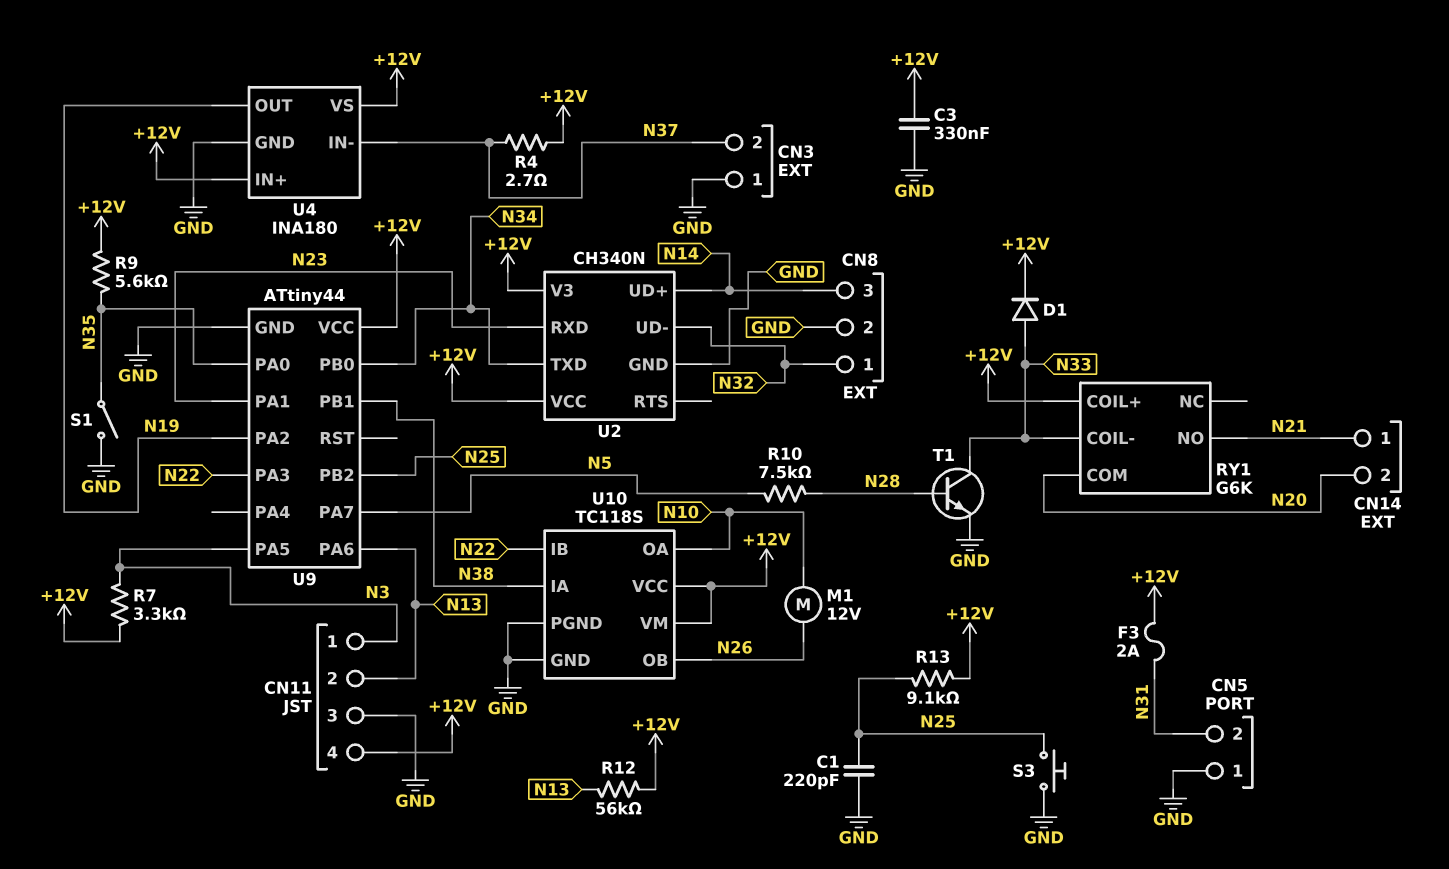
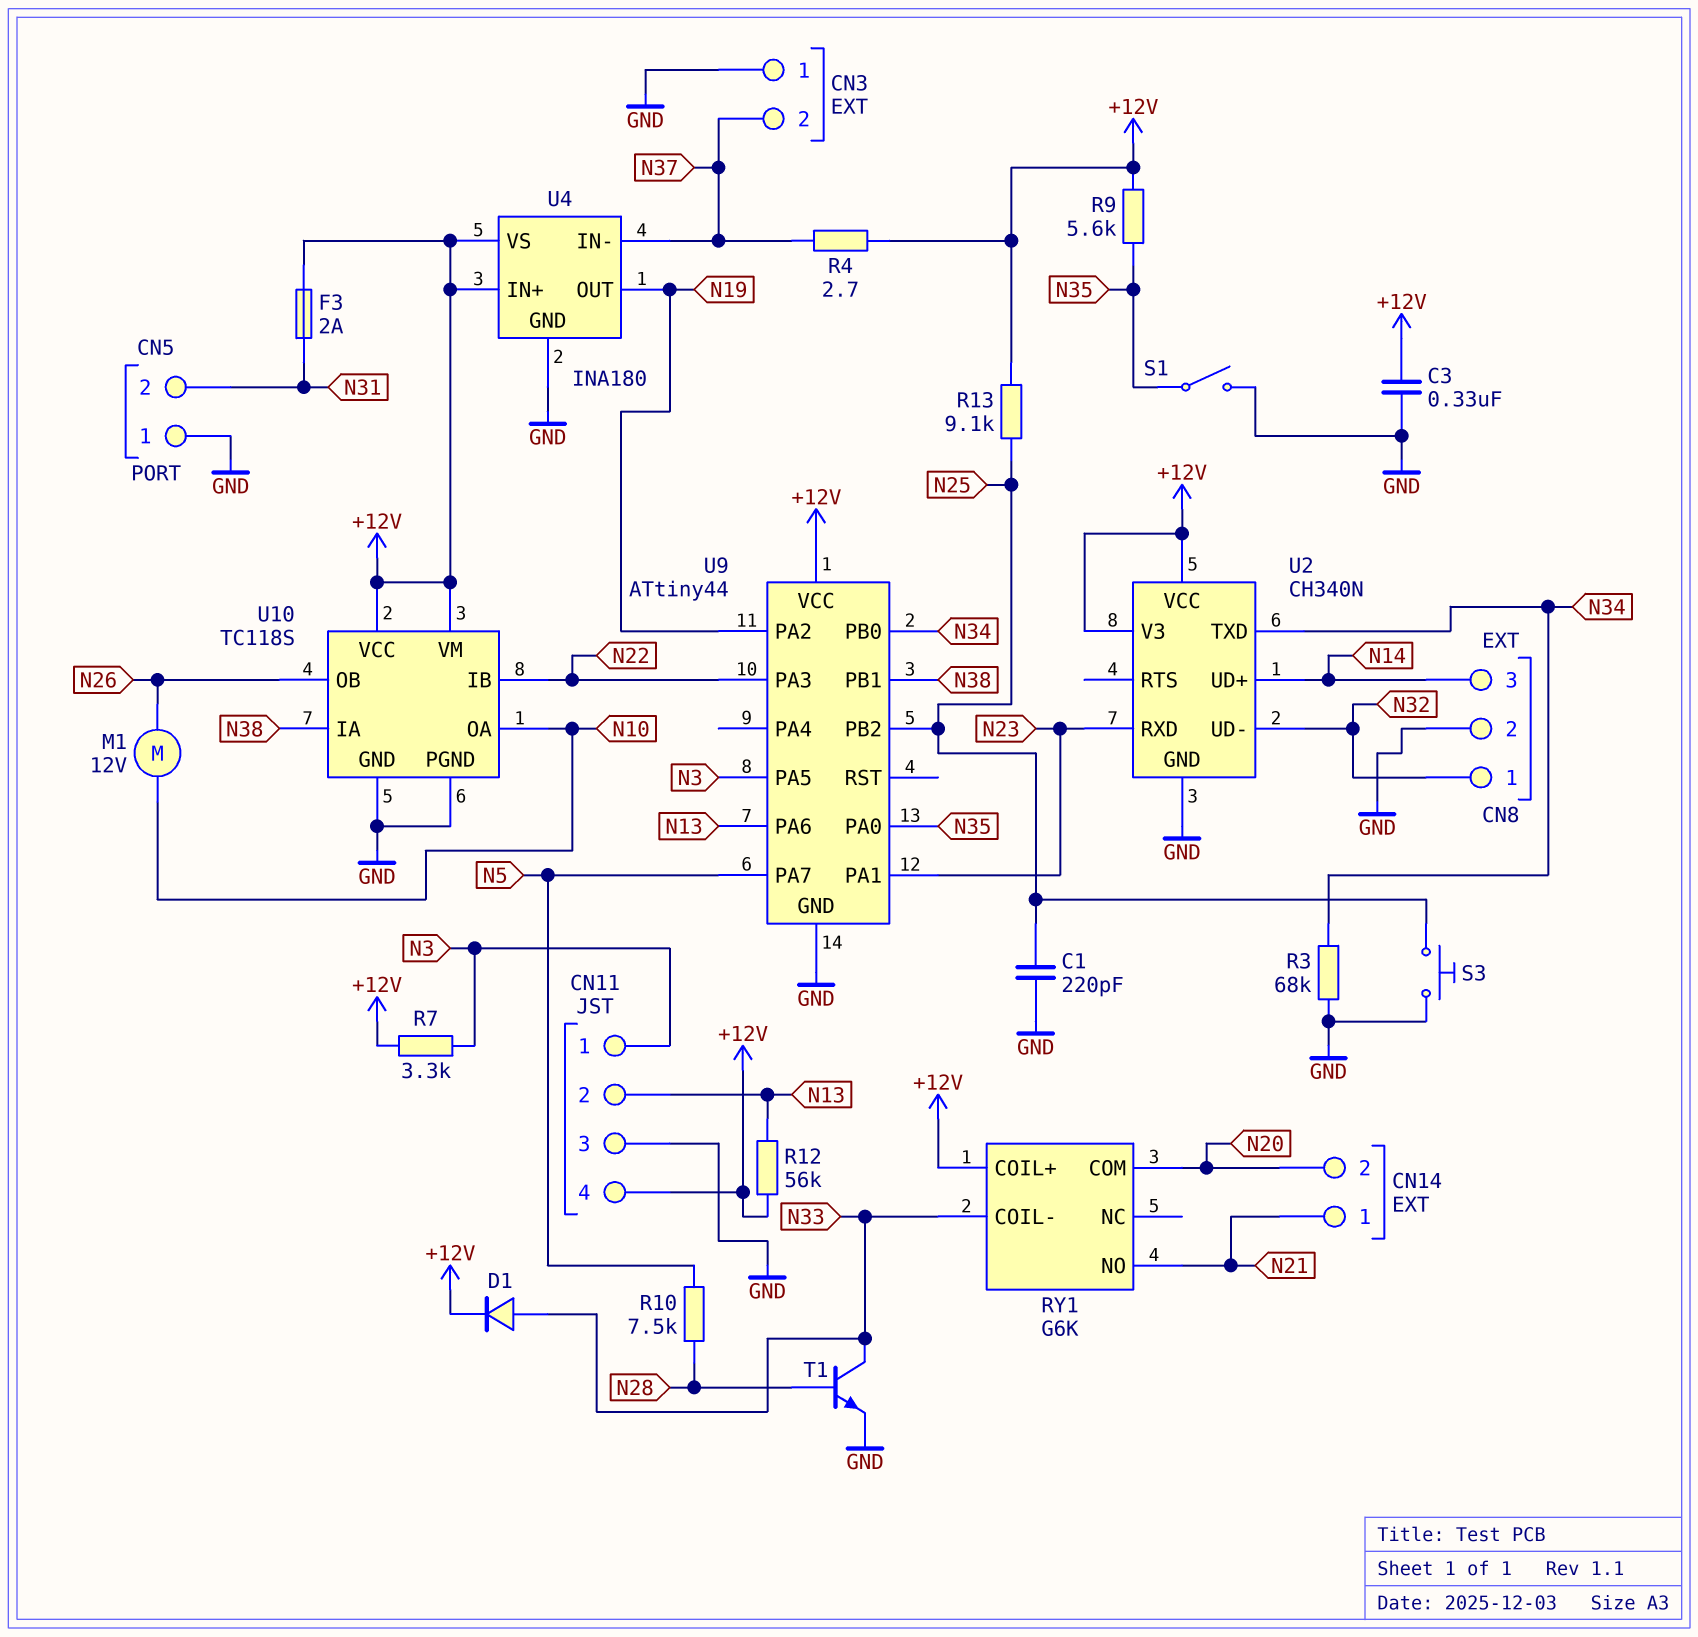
R3: none -> 68k (GND, N34)

